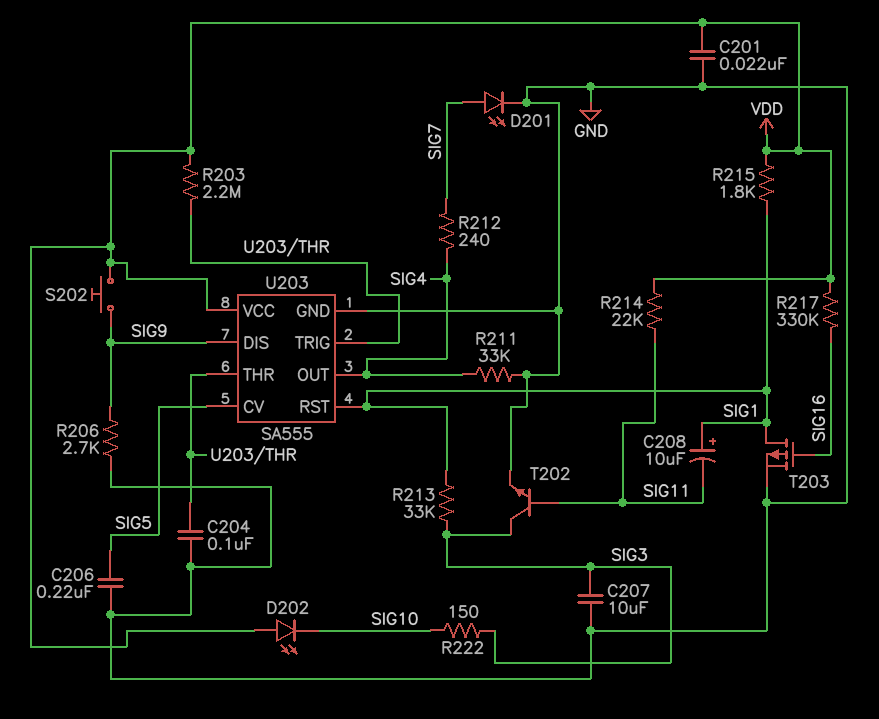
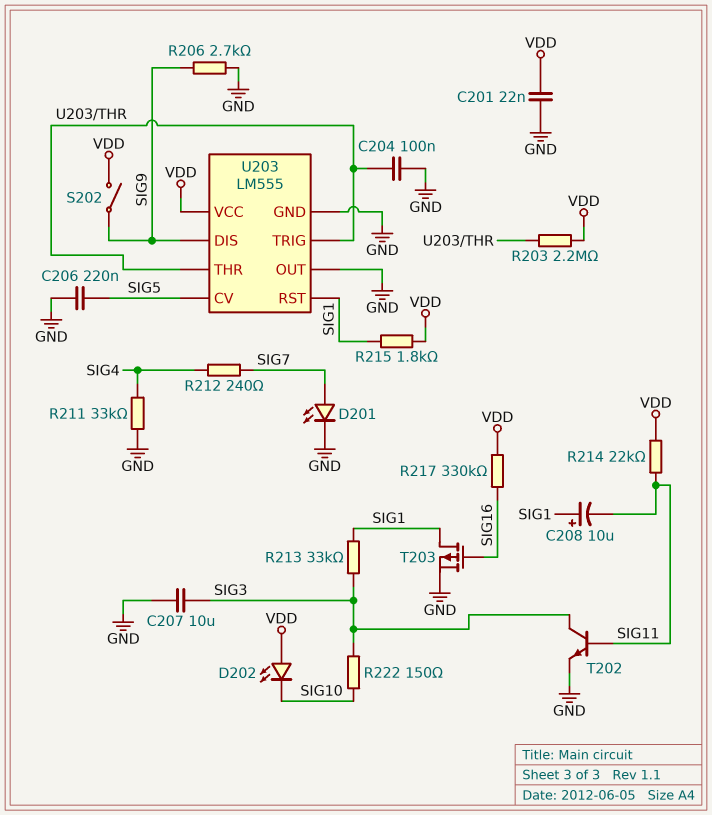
S202: button (SIG9, VDD) -> switch (SIG9, VDD)
U203: SA555 -> LM555
U203 pin OUT: SIG4 -> GND

